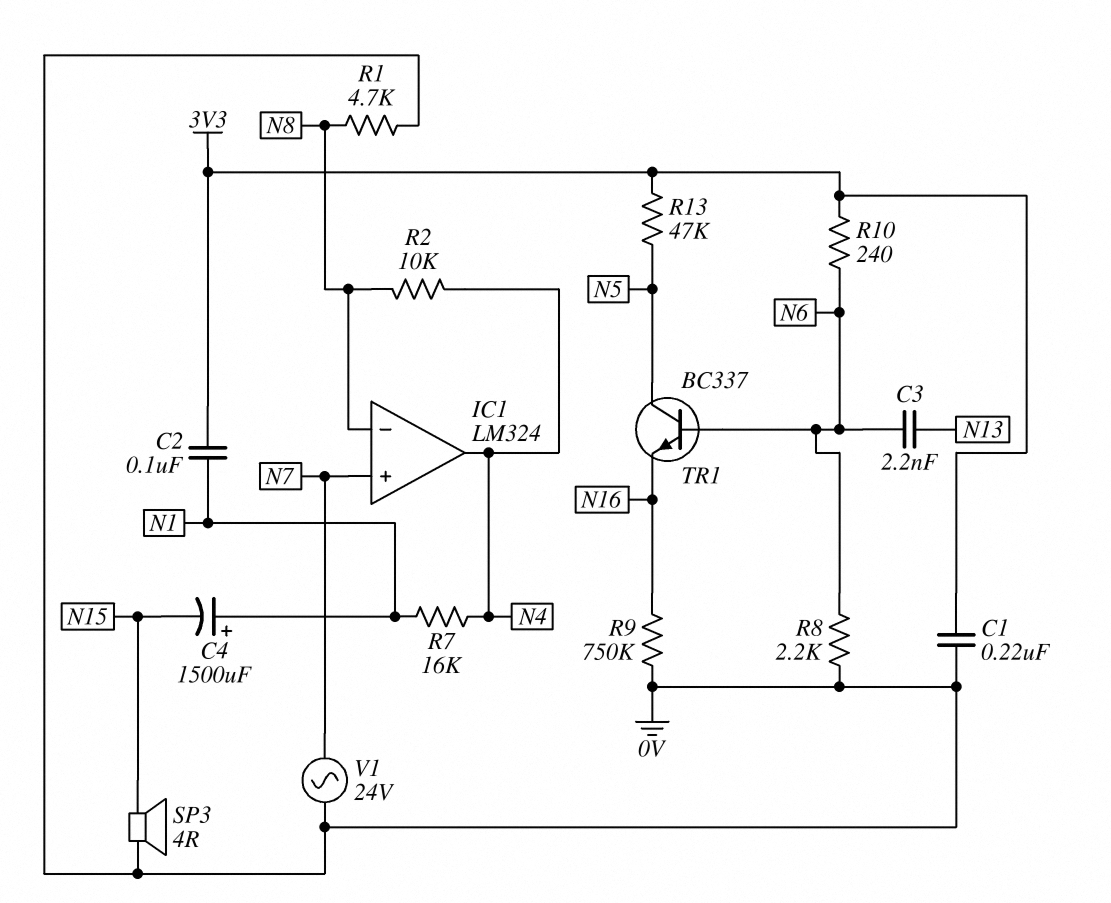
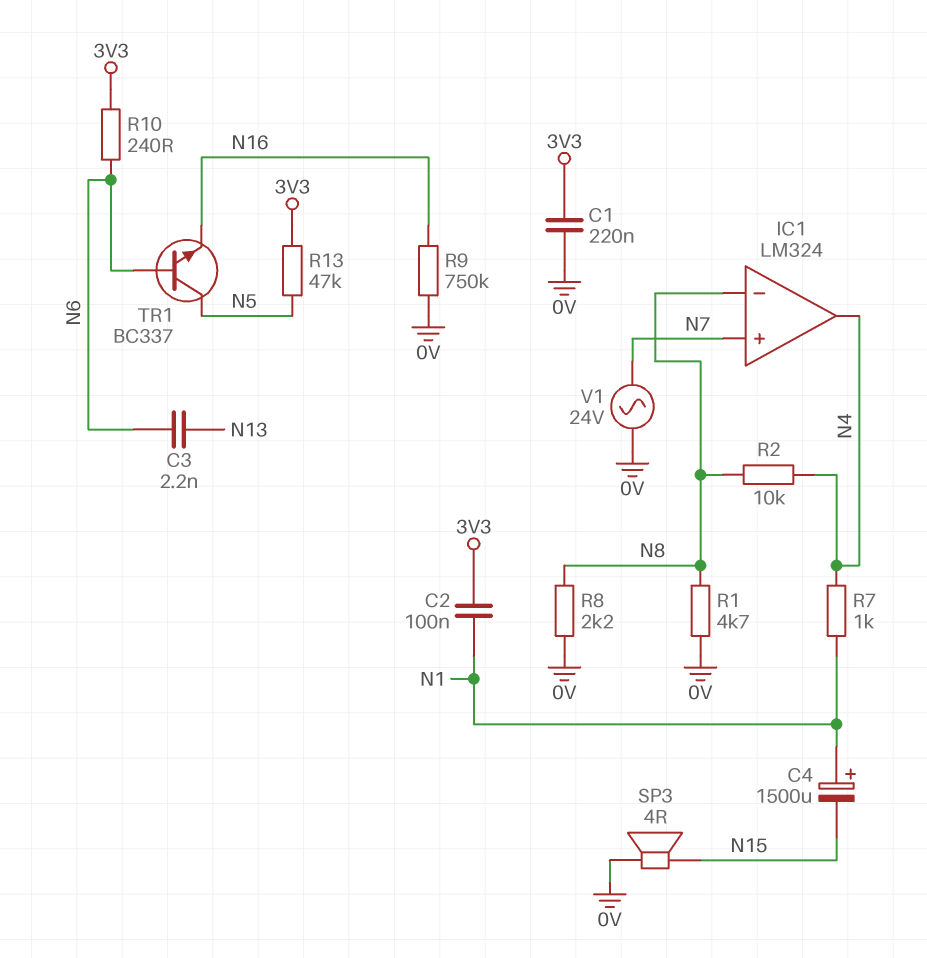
R7: 16k (N1, N4) -> 1k (N1, N4)
R8: 2.2k (0V, N6) -> 2.2k (0V, N8)

